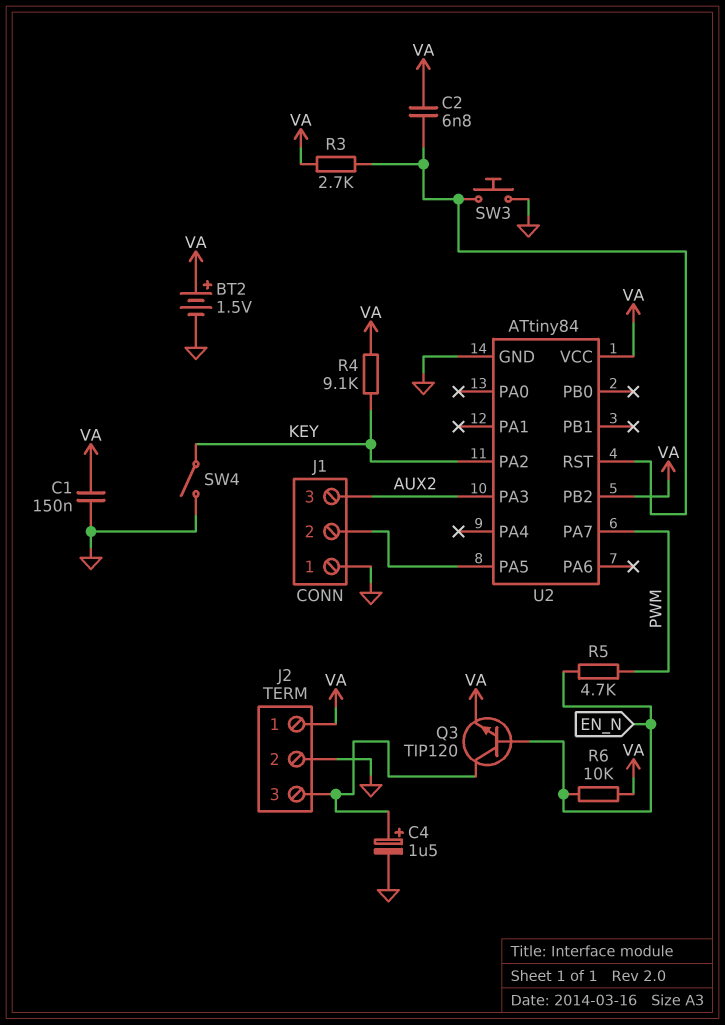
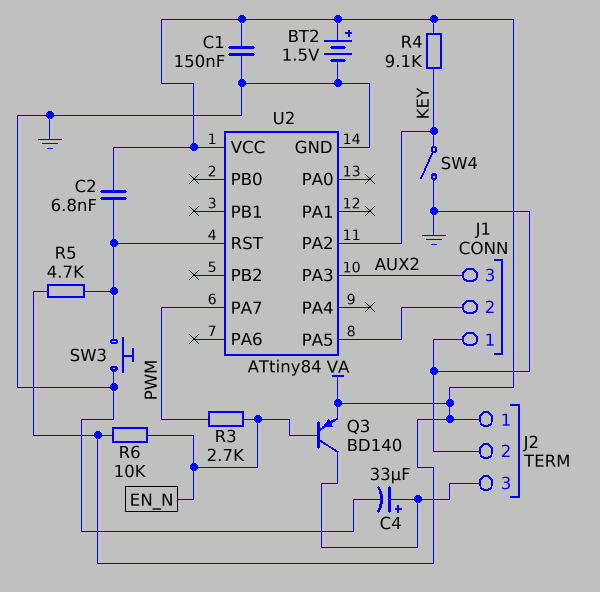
C4: 1.5uF (plus J2/3, minus GND) -> 33uF (plus J2/3, minus GND)
Q3: NPN TIP120 (B EN_N, C J2/3, E VA) -> PNP BD140 (B EN_N, C J2/3, E VA)
R3: 2.7k (U2/RST, VA) -> 2.7k (EN_N, PWM)
R5: 4.7k (EN_N, PWM) -> 4.7k (U2/RST, VA)
U2 pin PB2: VA -> none

